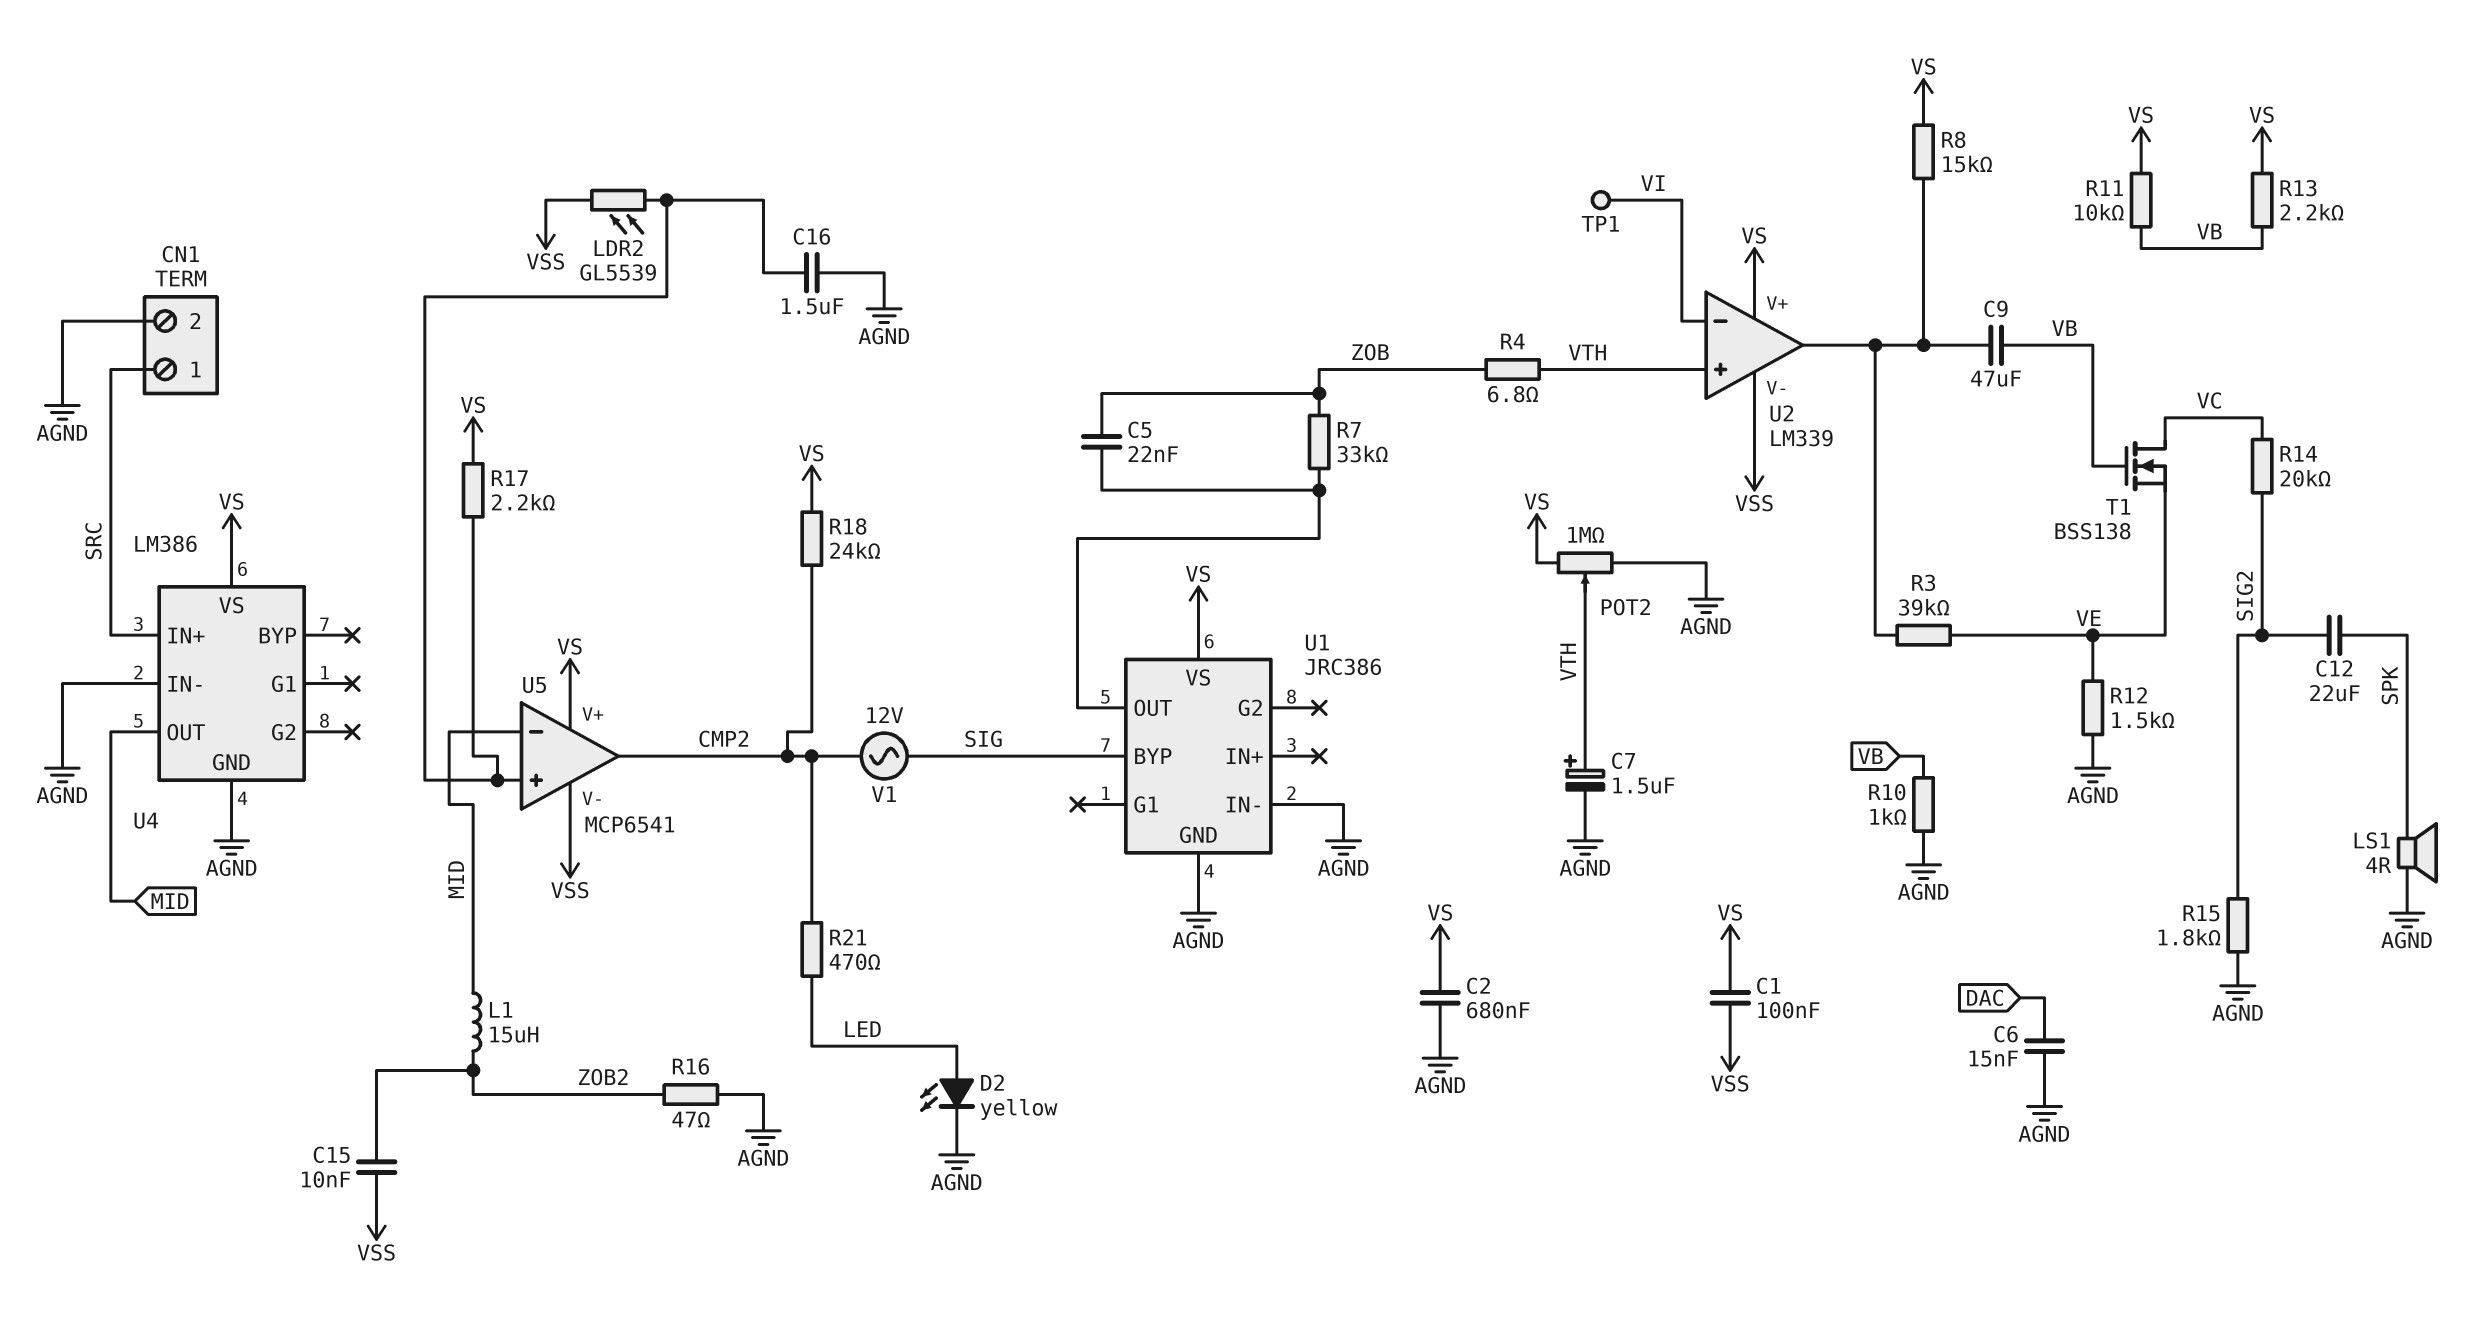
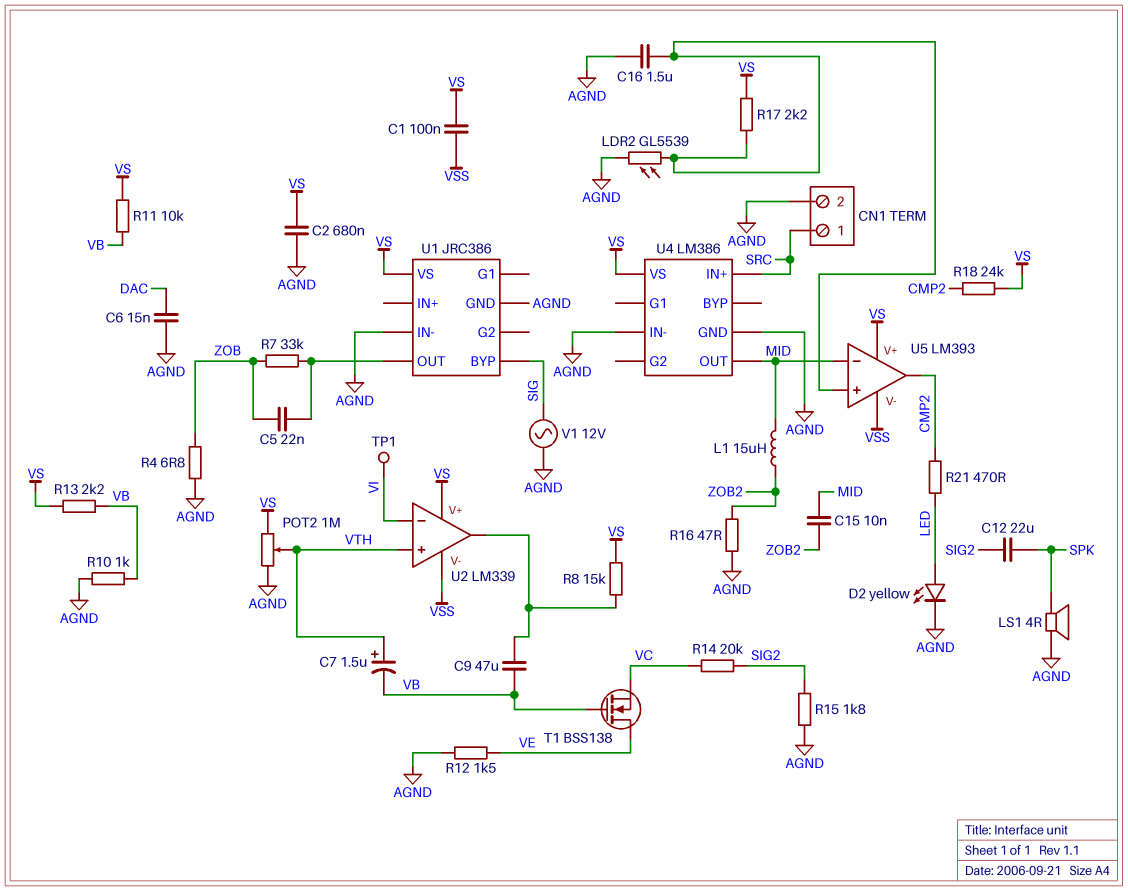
C7: 1.5uF (plus VTH, minus AGND) -> 1.5uF (plus VTH, minus VB)
C15: 10nF (VSS, ZOB2) -> 10nF (MID, ZOB2)
LDR2: GL5539 (U5/in+, VSS) -> GL5539 (AGND, U5/in+)
R3: 39k (U2/out, VE) -> none
R4: 6.8 (VTH, ZOB) -> 6.8 (AGND, ZOB)
T1: NMOS BSS138 (G VB, D VC, S VE) -> NMOS BSS138 (G VB, D VE, S VC)
U5: MCP6541 -> LM393
V1: AC 12V (CMP2, SIG) -> AC 12V (AGND, SIG)

